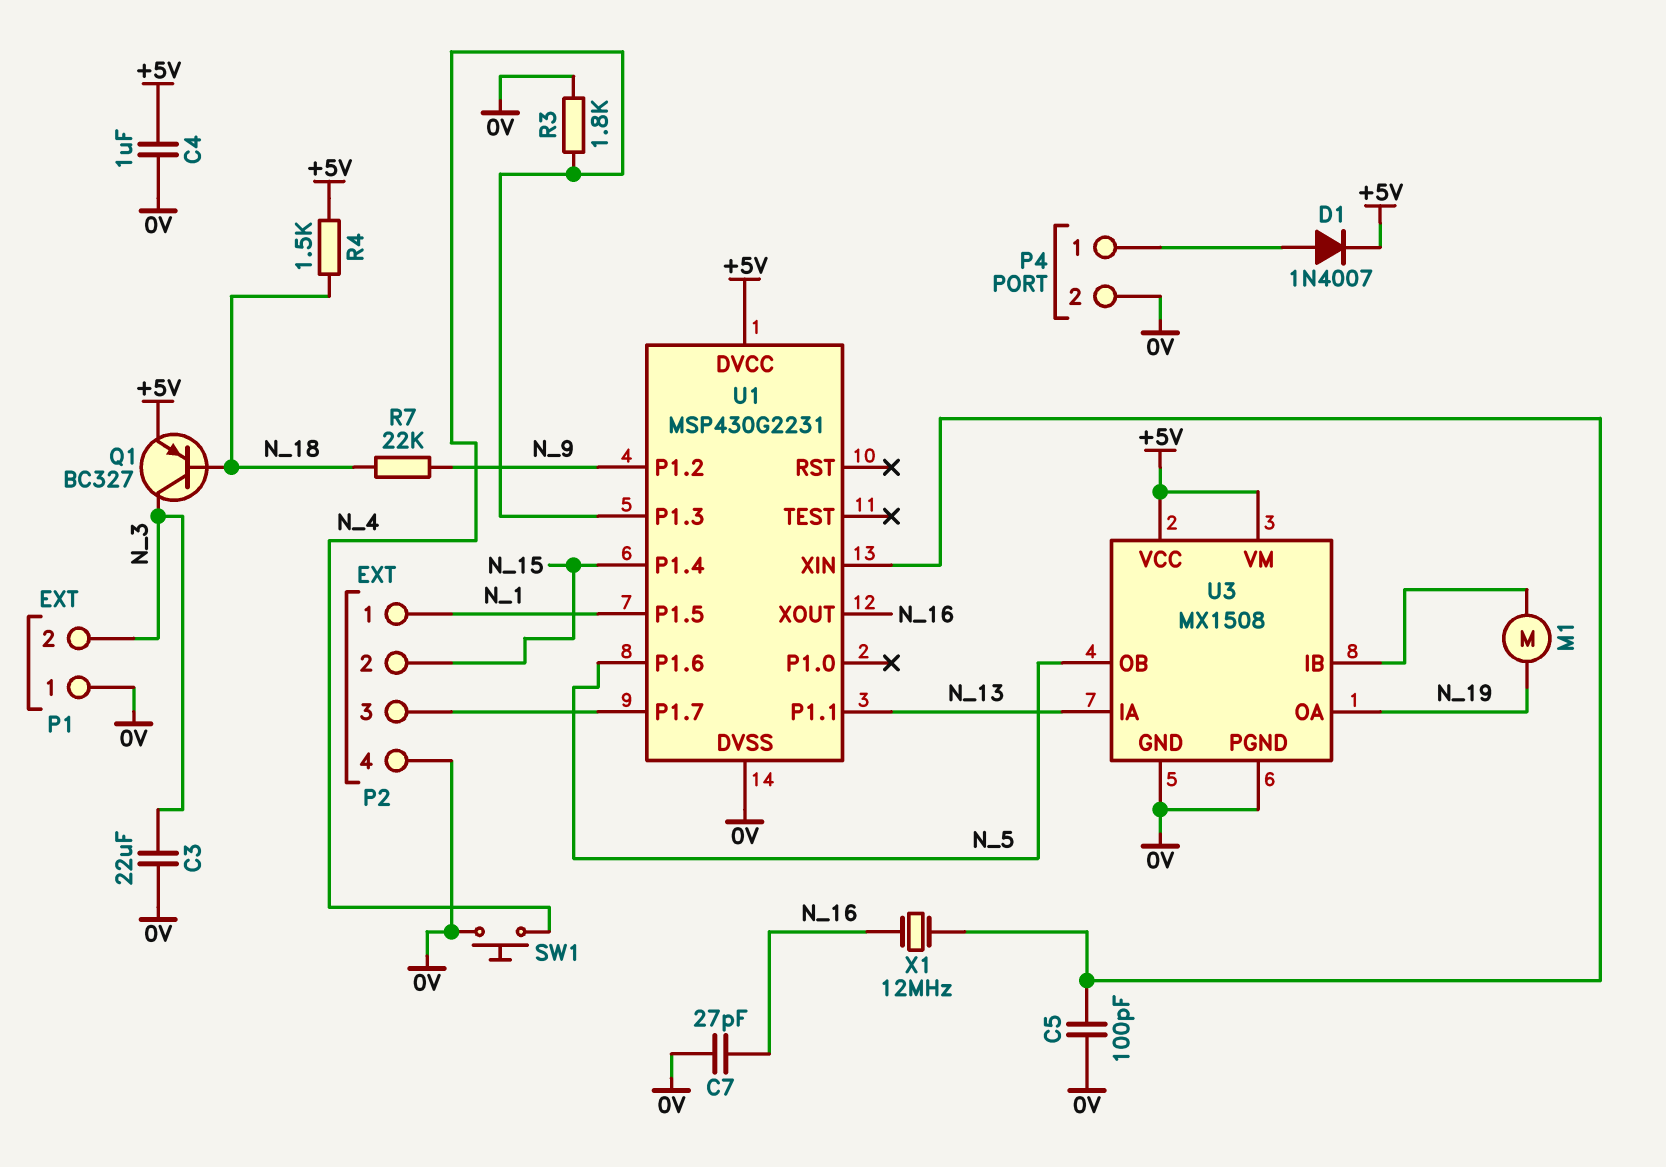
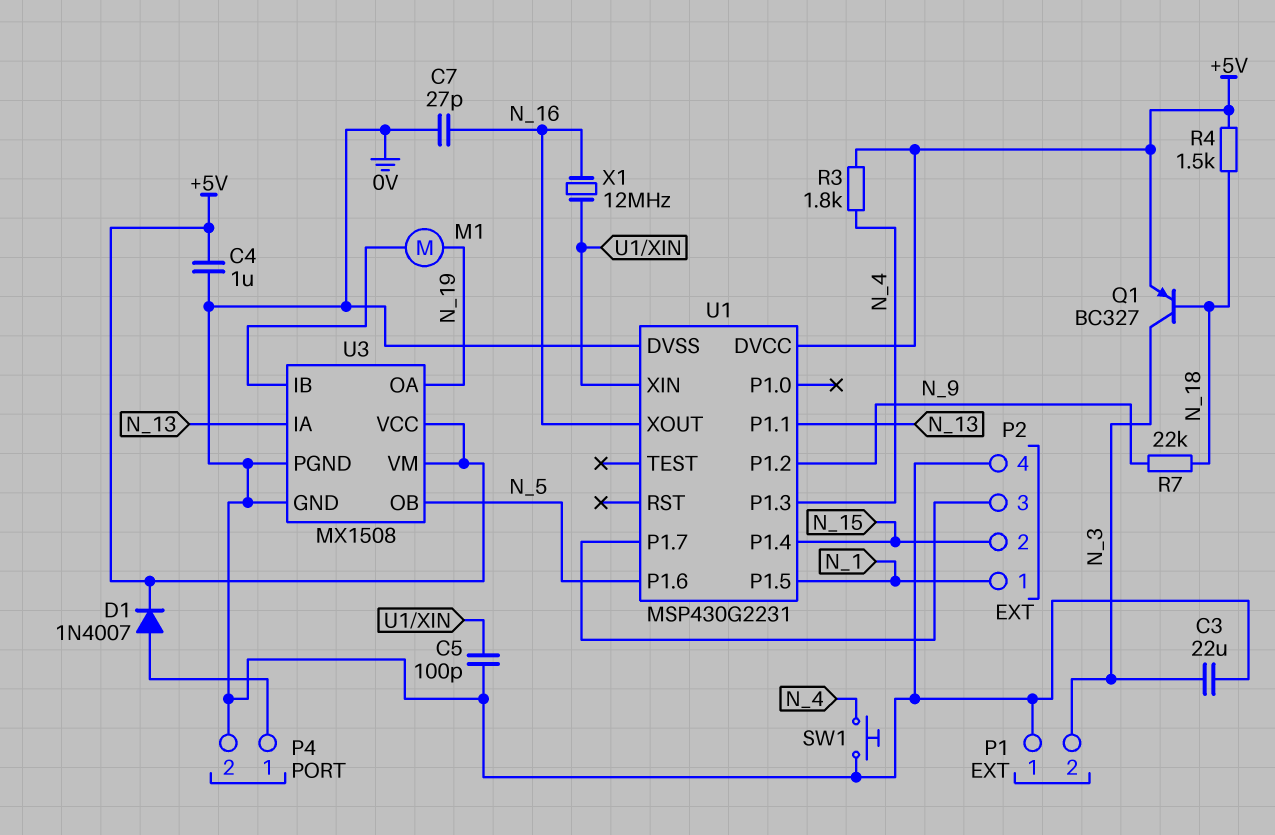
R3: 1.8k (0V, N_4) -> 1.8k (+5V, N_4)

